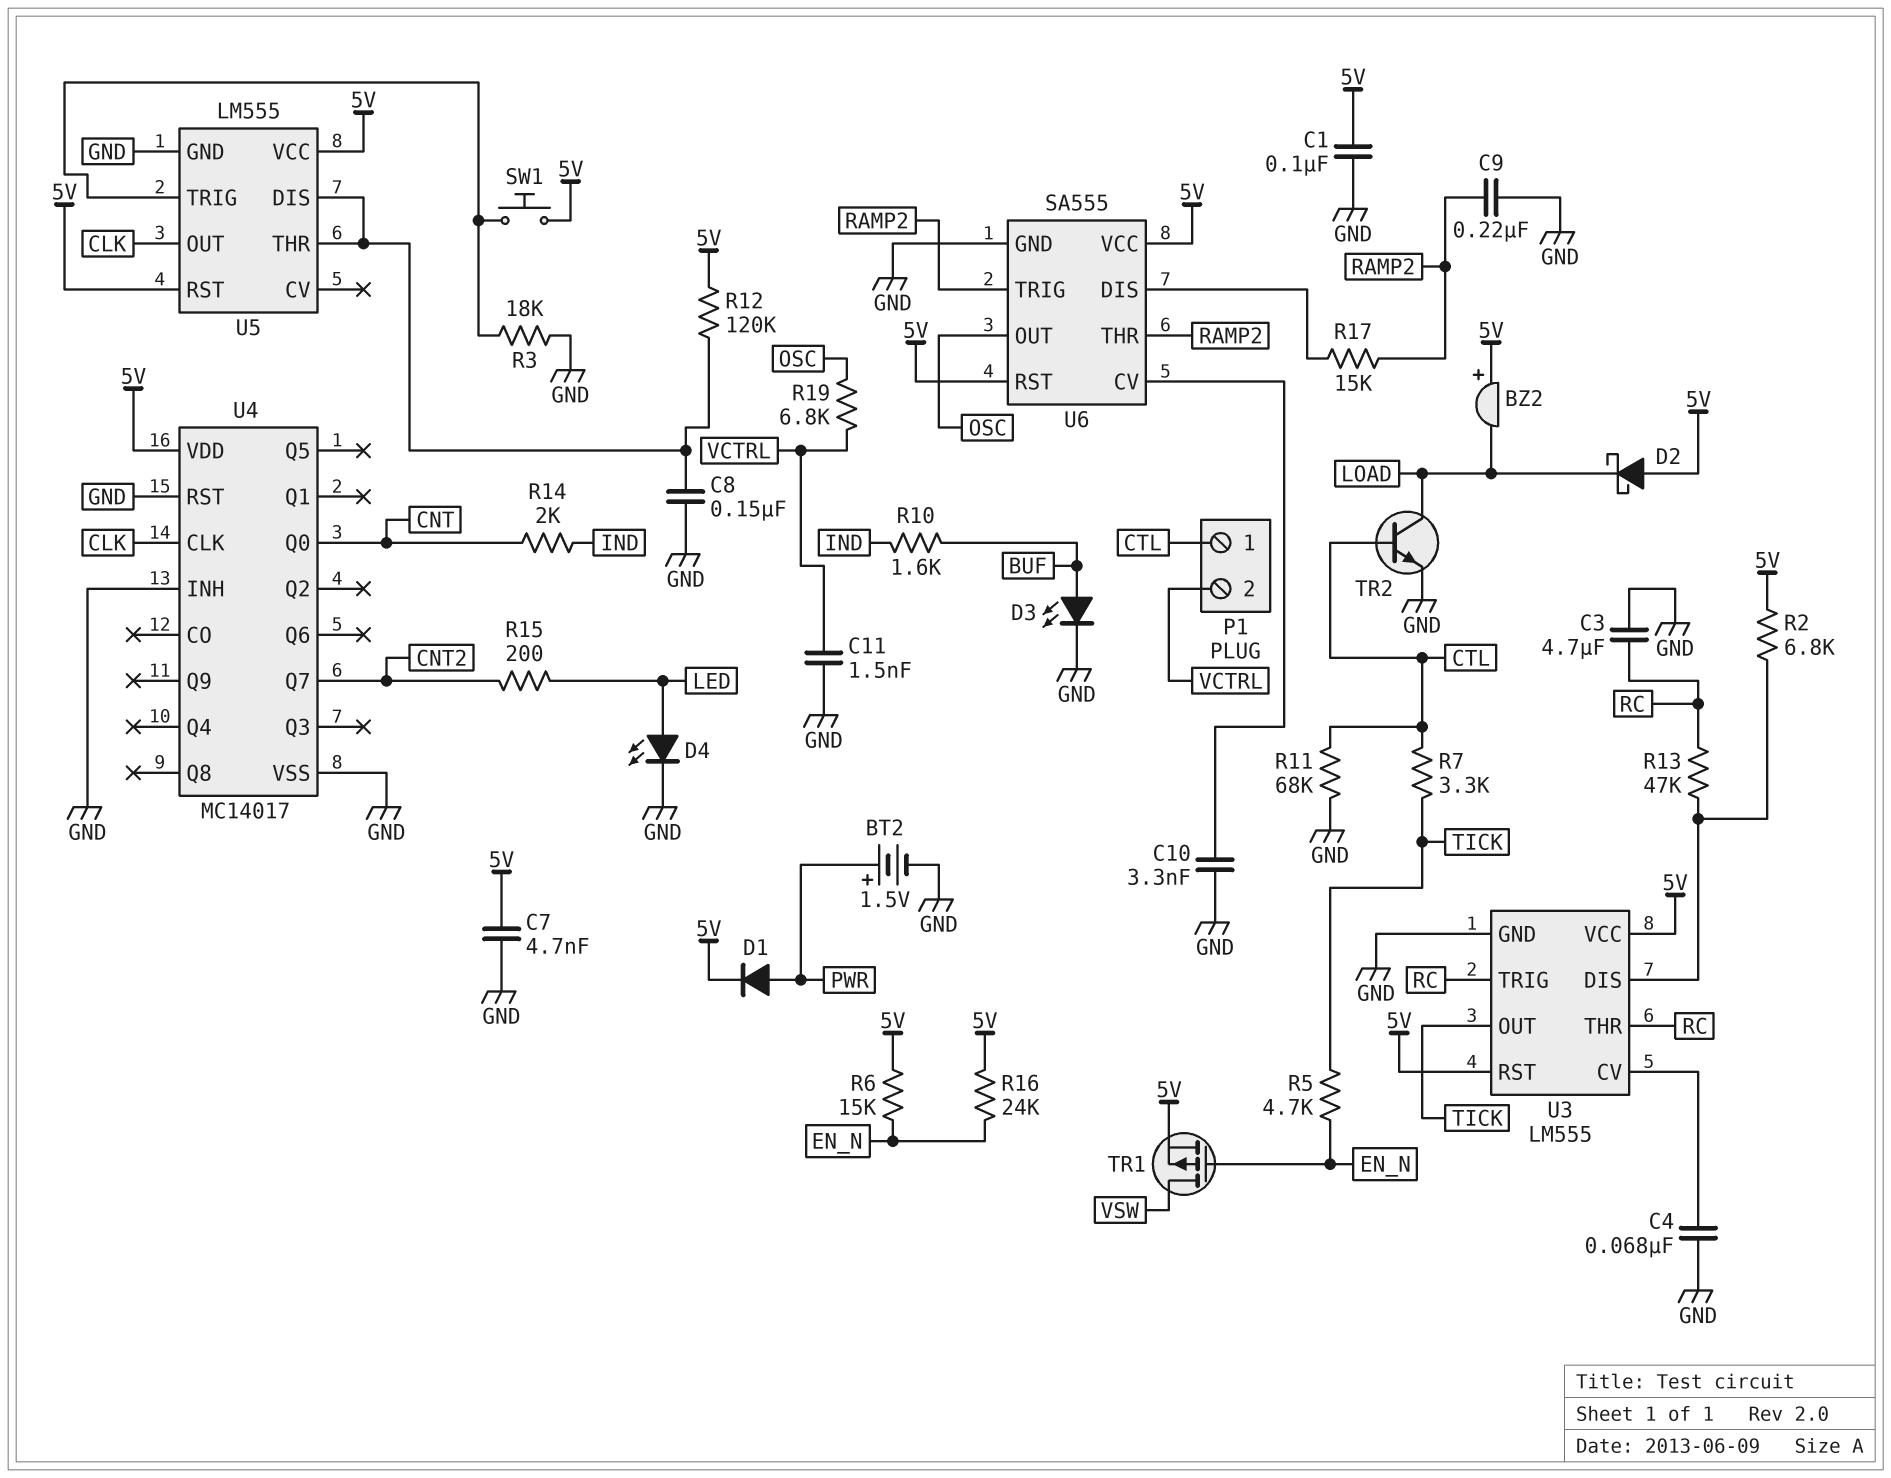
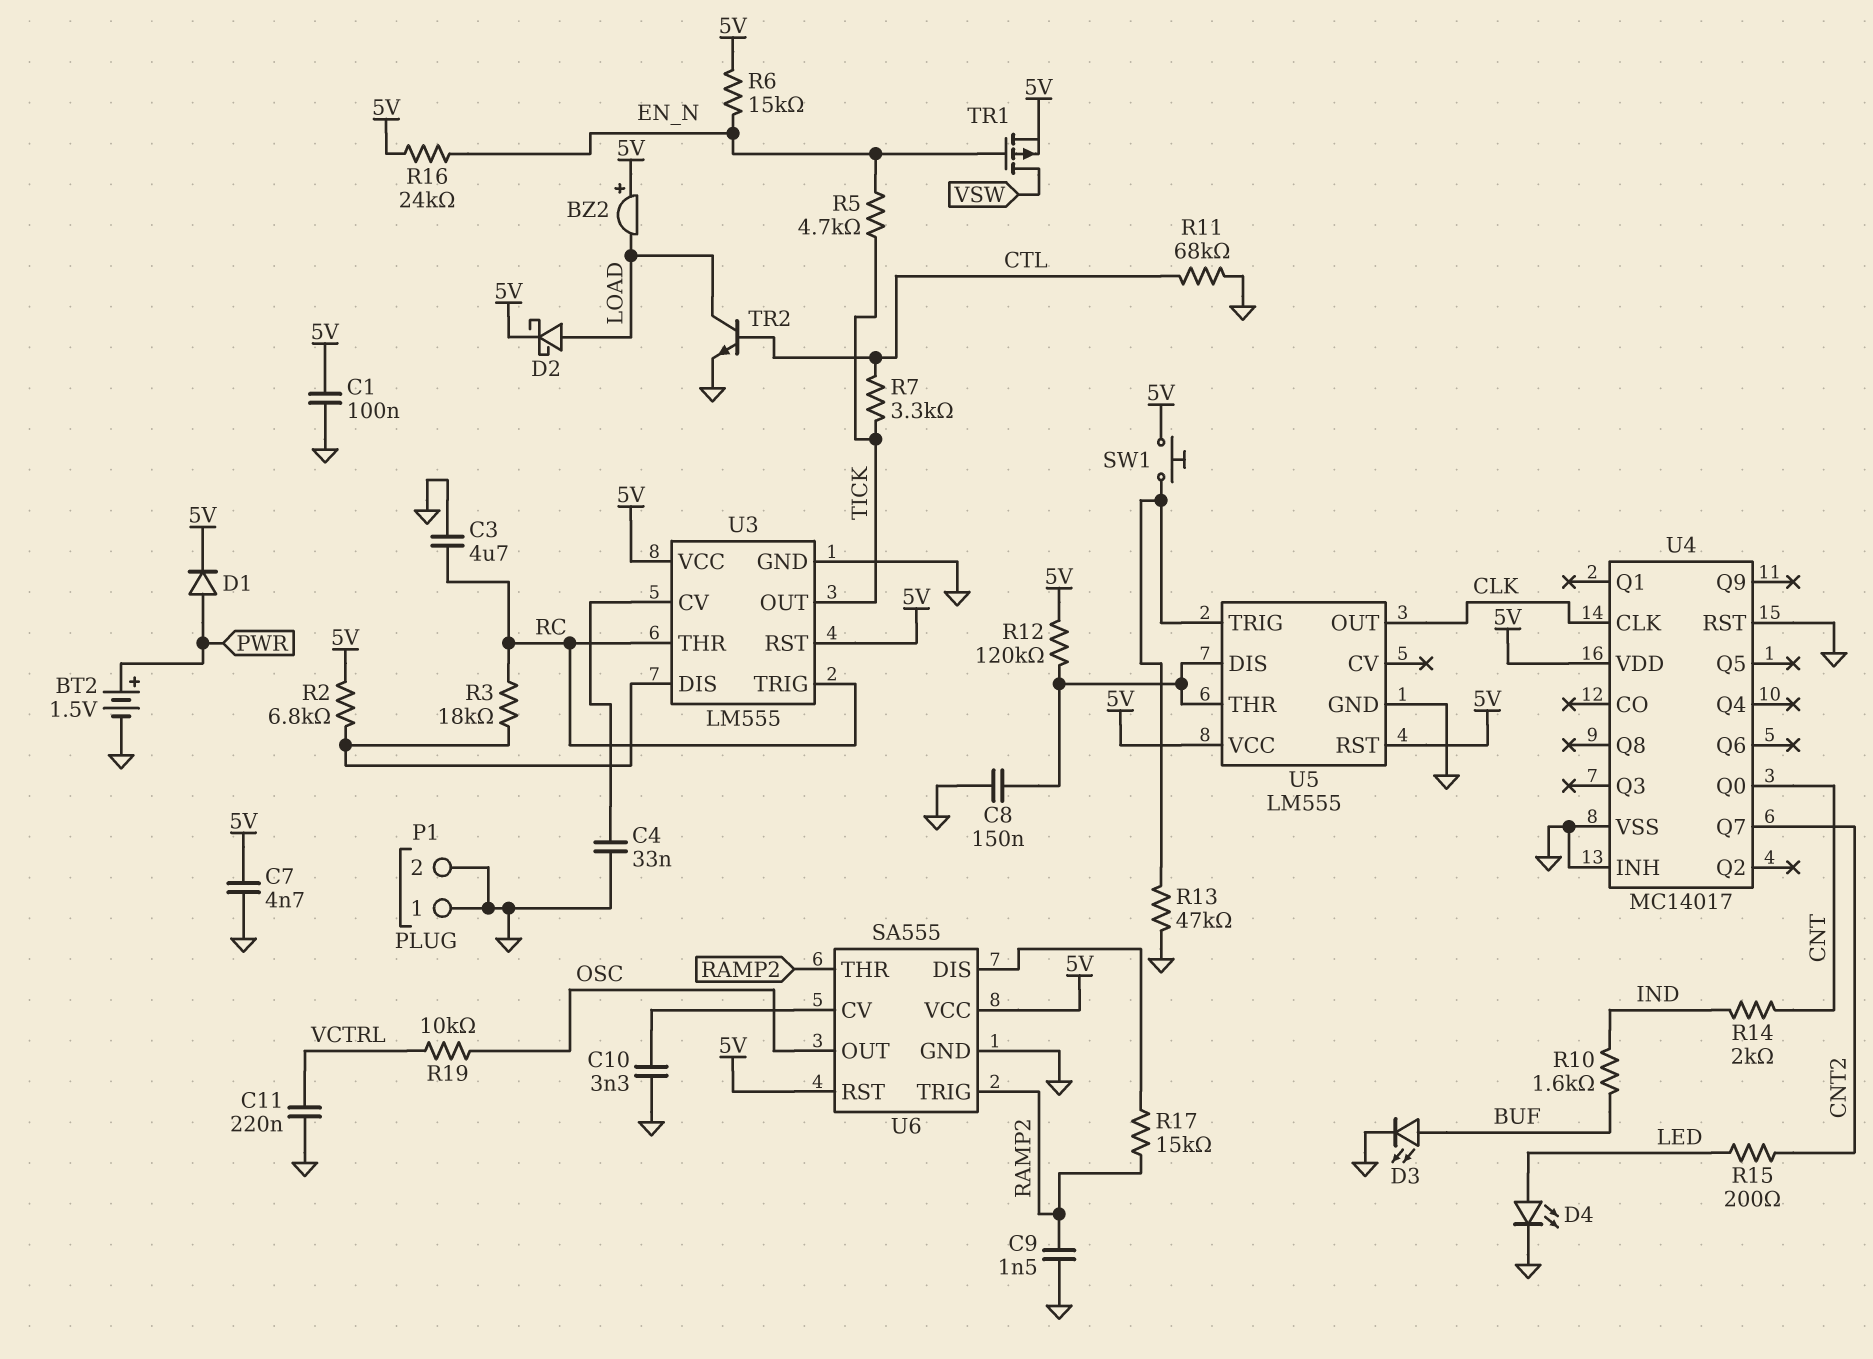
C4: 68nF (GND, U3/CV) -> 33nF (GND, U3/CV)
C9: 220nF (GND, RAMP2) -> 1.5nF (GND, RAMP2)
C11: 1.5nF (GND, VCTRL) -> 220nF (GND, VCTRL)
D2: schottky (A 5V, K LOAD) -> schottky (A LOAD, K 5V)
P1 pin 1: CTL -> GND
P1 pin 2: VCTRL -> GND
R3: 18k (GND, U5/TRIG) -> 18k (RC, U3/DIS)
R13: 47k (RC, U3/DIS) -> 47k (GND, U5/TRIG)
R19: 6.8k (OSC, VCTRL) -> 10k (OSC, VCTRL)

